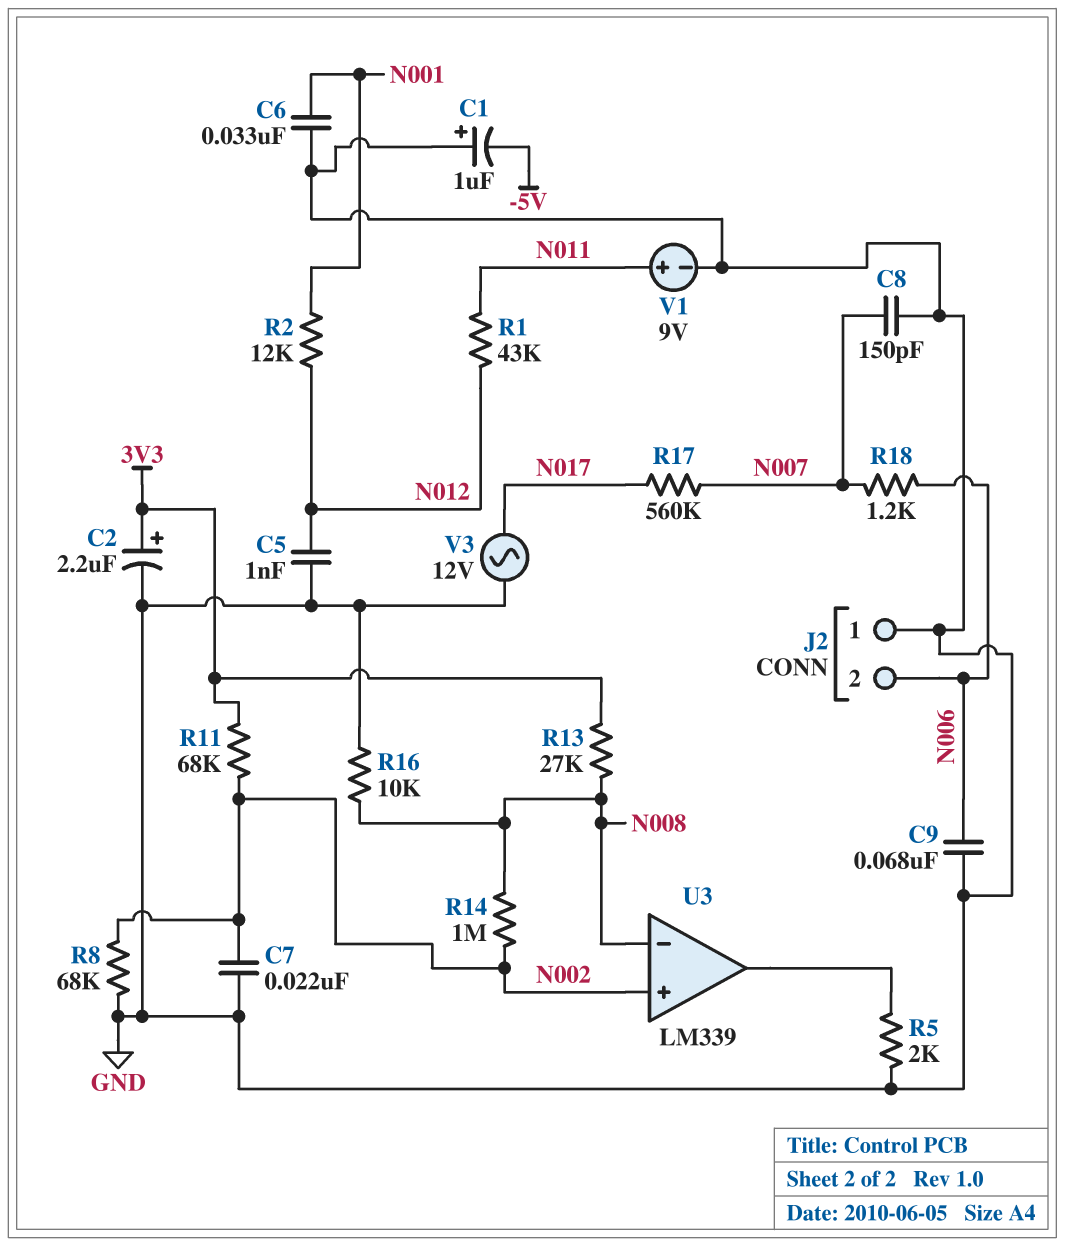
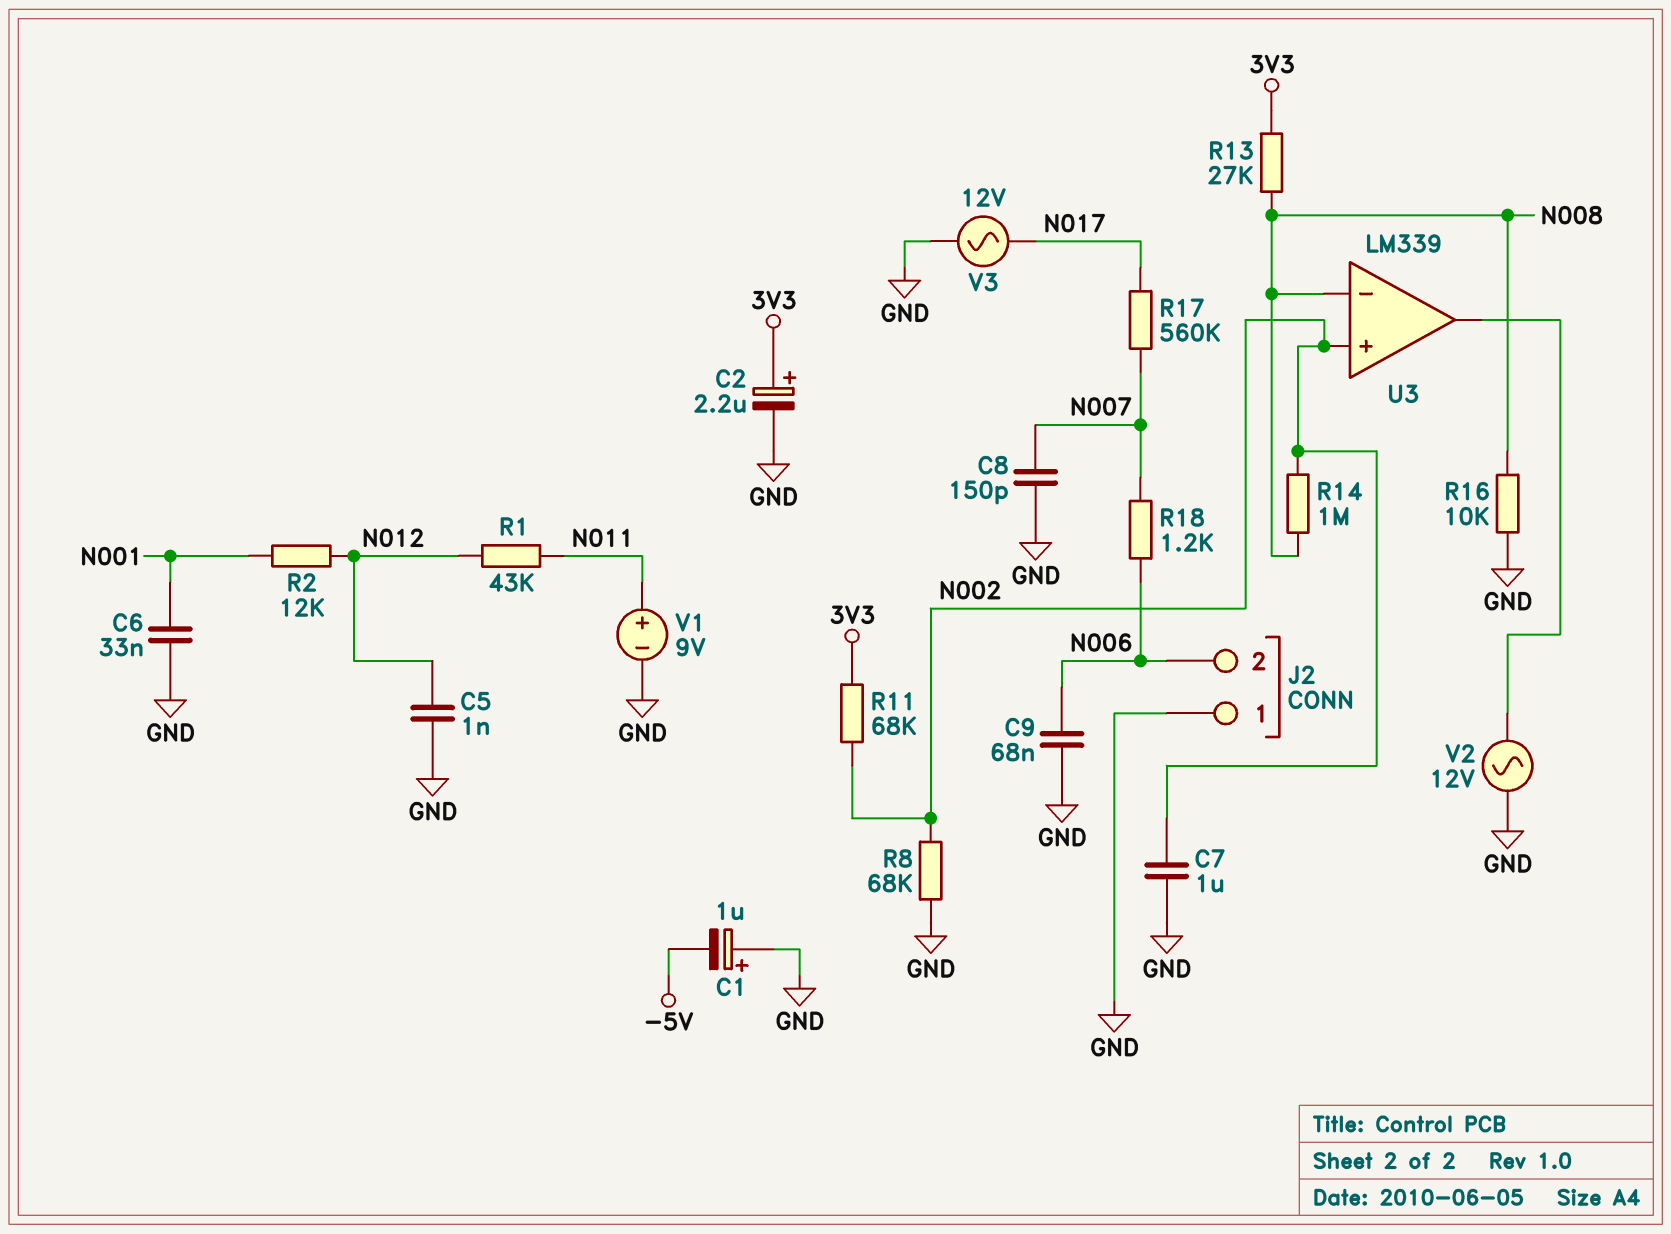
C7: 22nF (GND, N002) -> 1uF (GND, N002)
R5: 2k (GND, U3/out) -> none
V2: none -> AC 12V (GND, U3/out)

